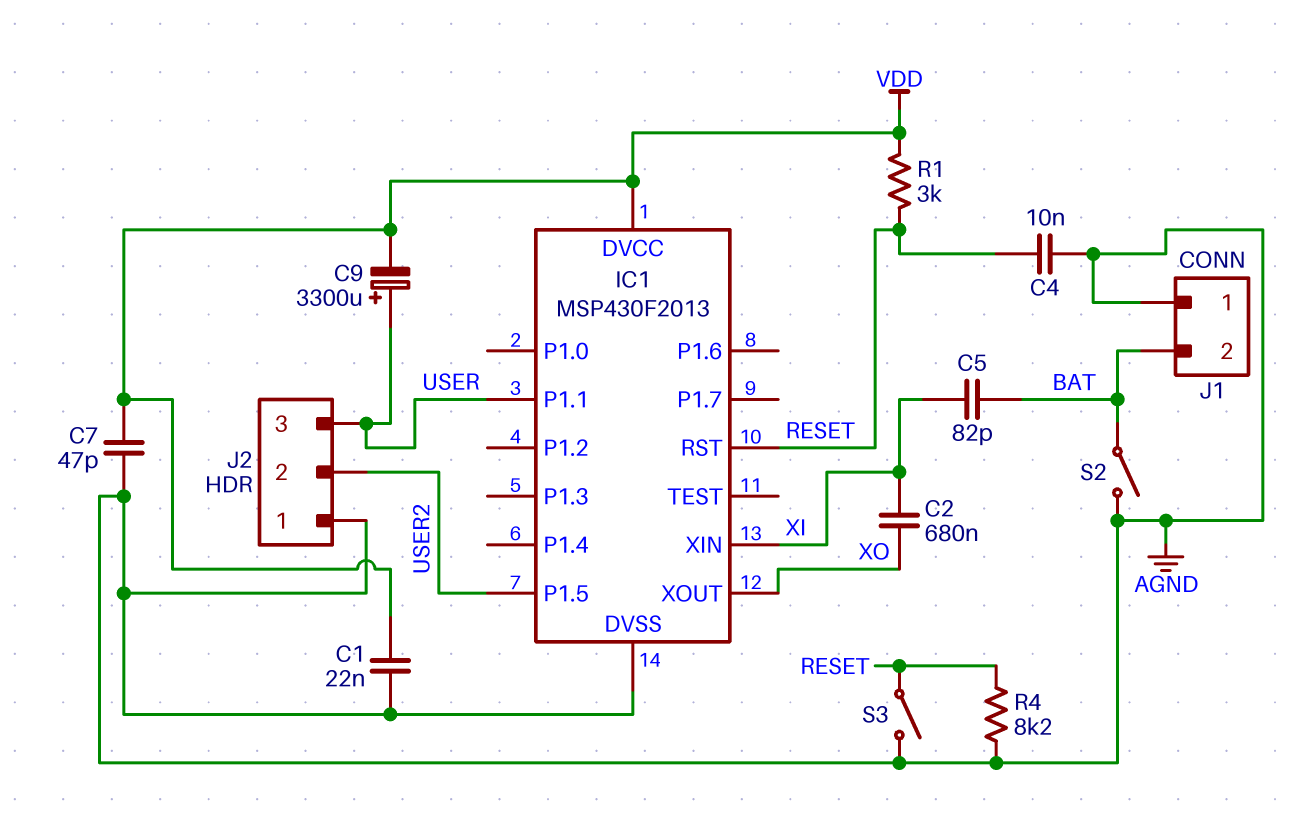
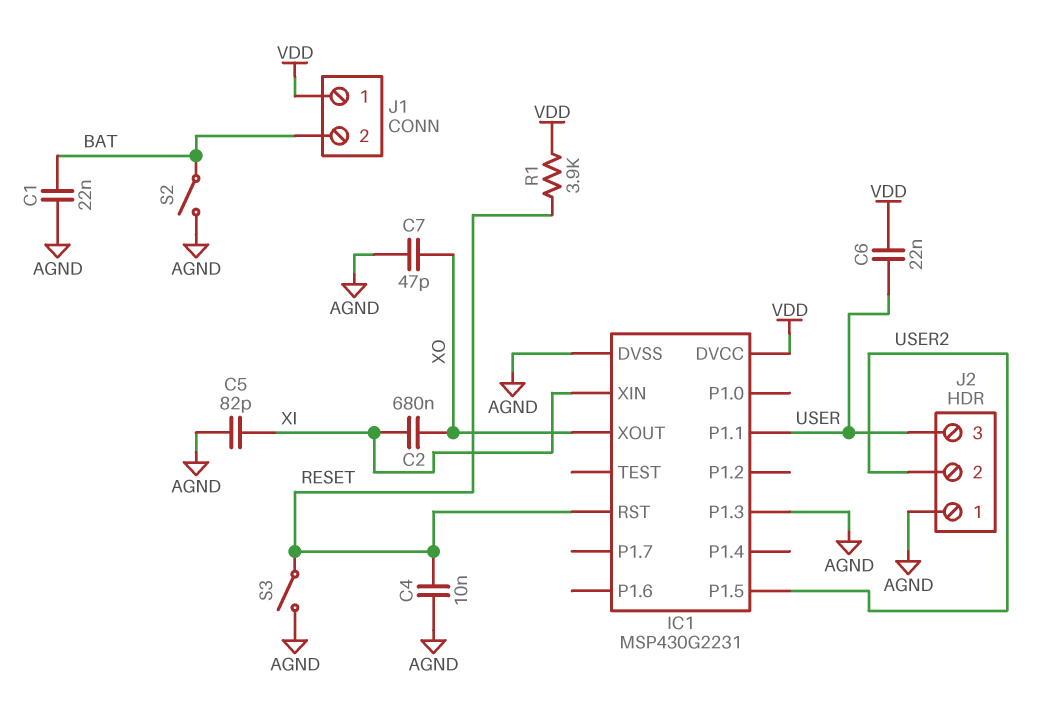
C1: 22nF (AGND, VDD) -> 22nF (AGND, BAT)
C5: 82pF (BAT, XI) -> 82pF (AGND, XI)
C6: none -> 22nF (USER, VDD)
C7: 47pF (AGND, VDD) -> 47pF (AGND, XO)
C9: 3300uF (plus USER, minus VDD) -> none
IC1: MSP430F2013 -> MSP430G2231
IC1 pin P1.3: none -> AGND
J1 pin 1: AGND -> VDD
R1: 3k (RESET, VDD) -> 3.9k (RESET, VDD)
R4: 8.2k (AGND, RESET) -> none

